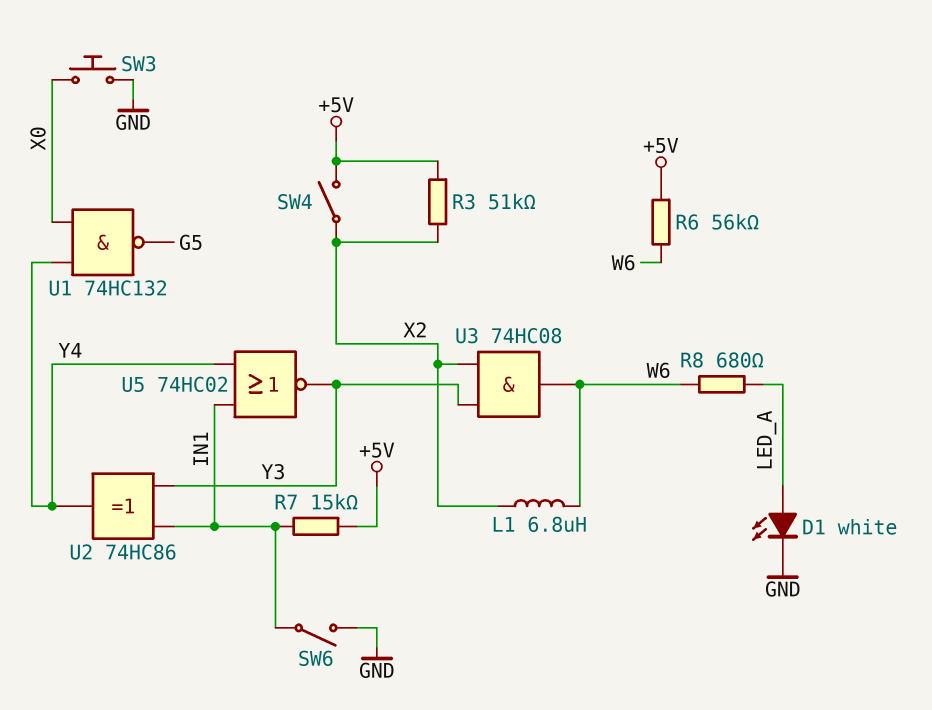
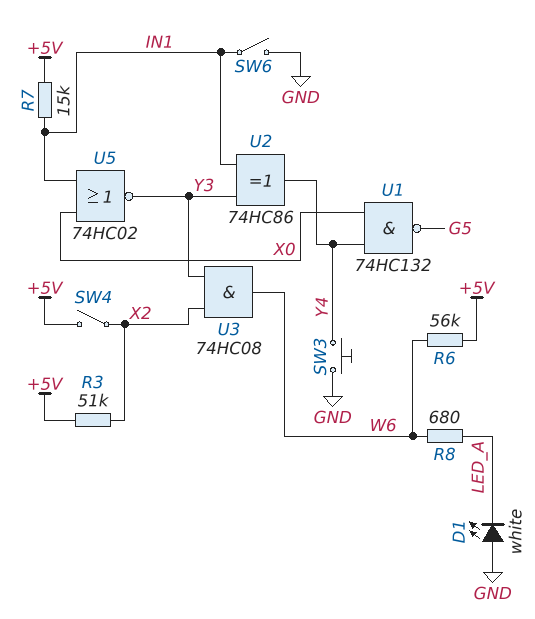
D1: LED white (A LED_A, K GND) -> LED white (A GND, K LED_A)
L1: 6.8uH (W6, X2) -> none
SW3: button (GND, X0) -> button (GND, Y4)
U5: NOR 74HC02 (in IN1, in Y4, out Y3) -> NOR 74HC02 (in IN1, in X0, out Y3)

